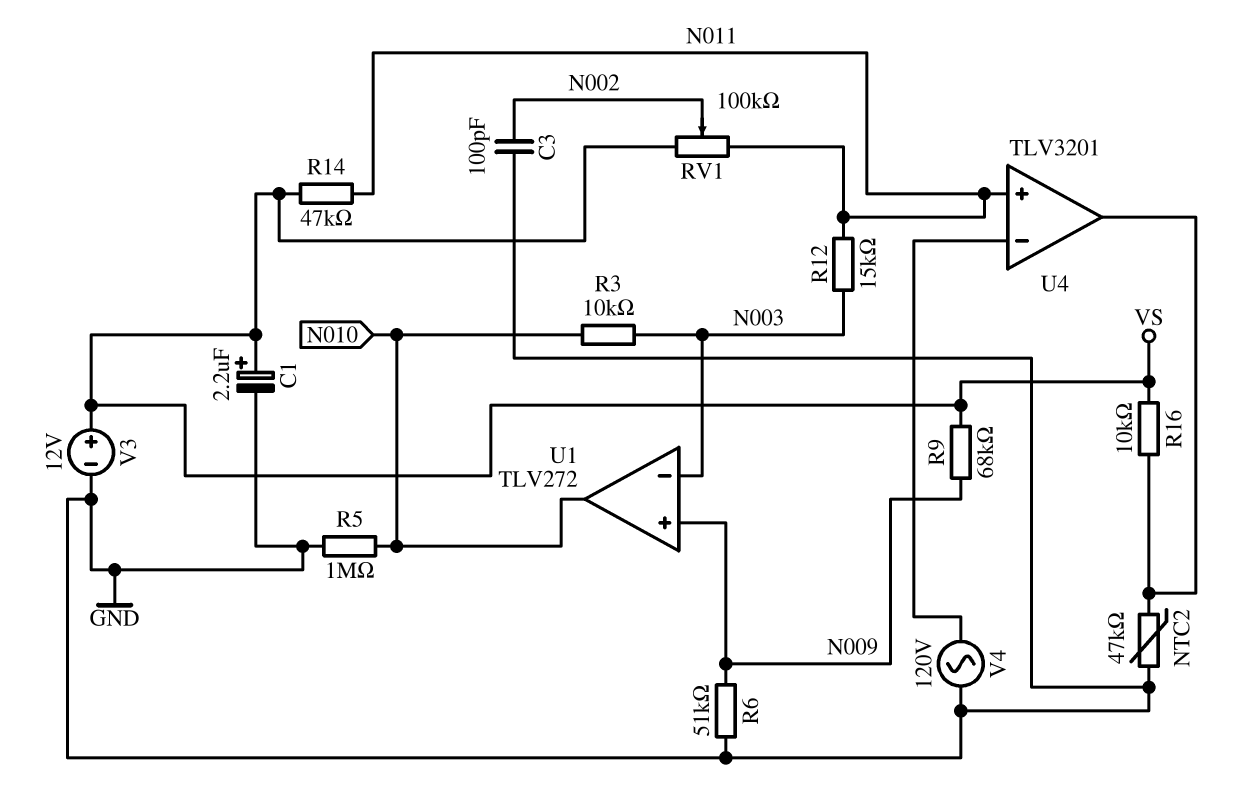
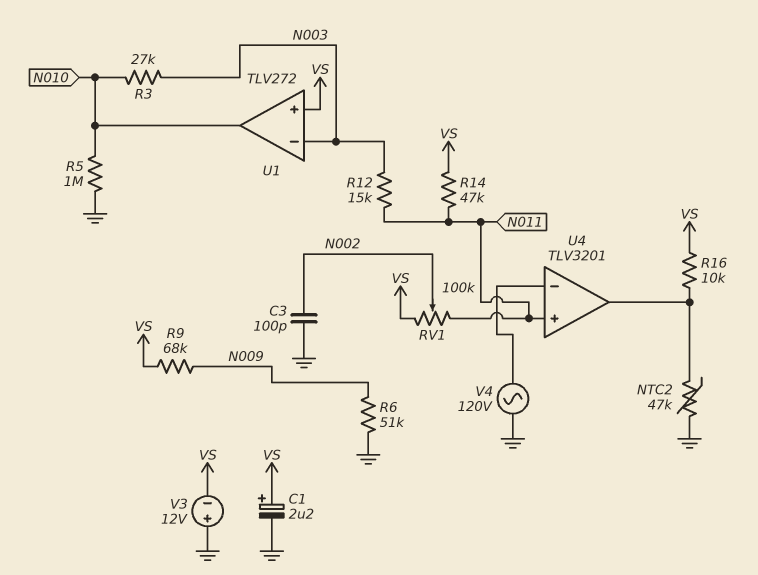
R3: 10k (N003, N010) -> 27k (N003, N010)
U1 pin in+: N009 -> VS
V3: 12V (plus VS, minus GND) -> 12V (plus GND, minus VS)

